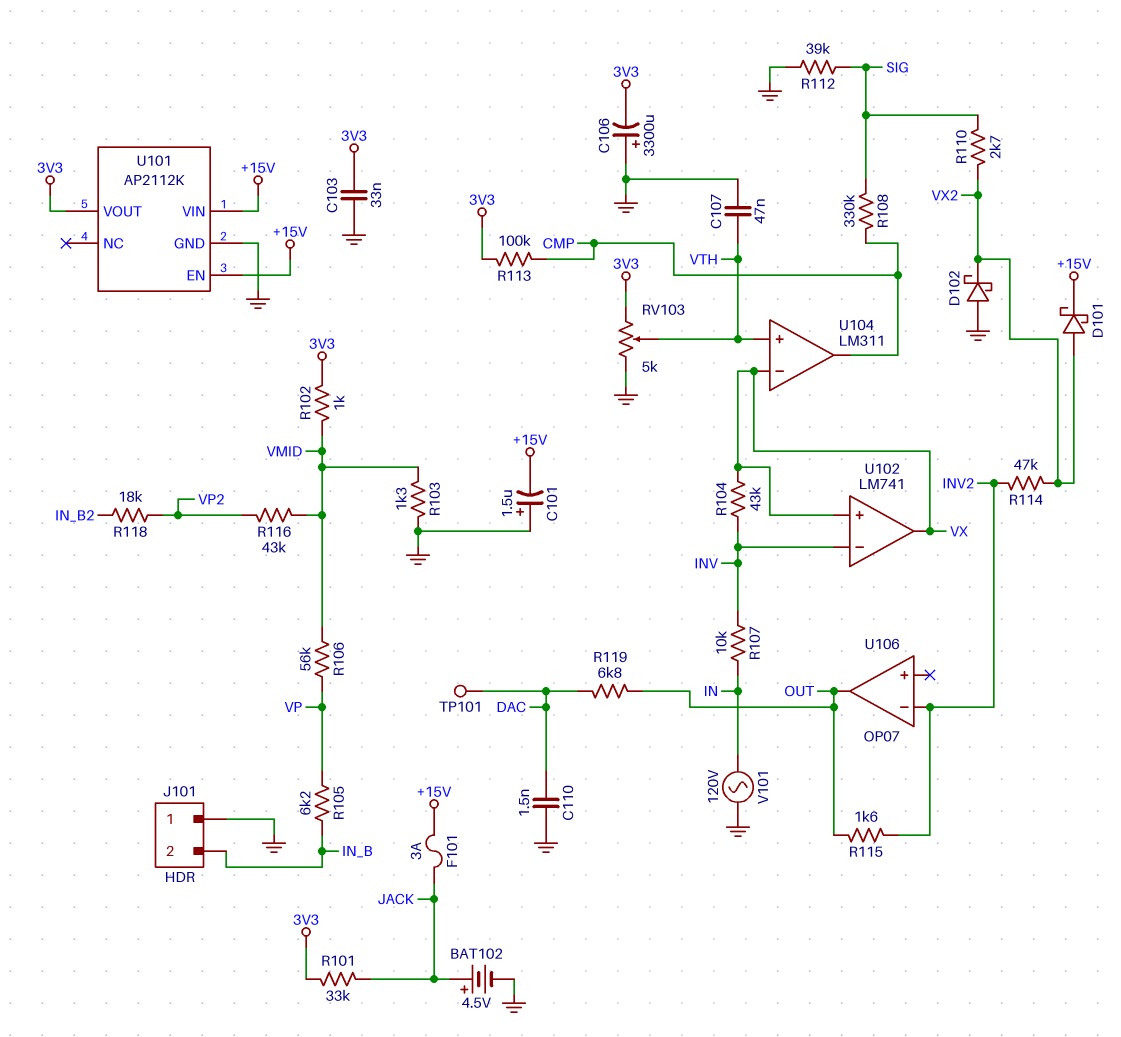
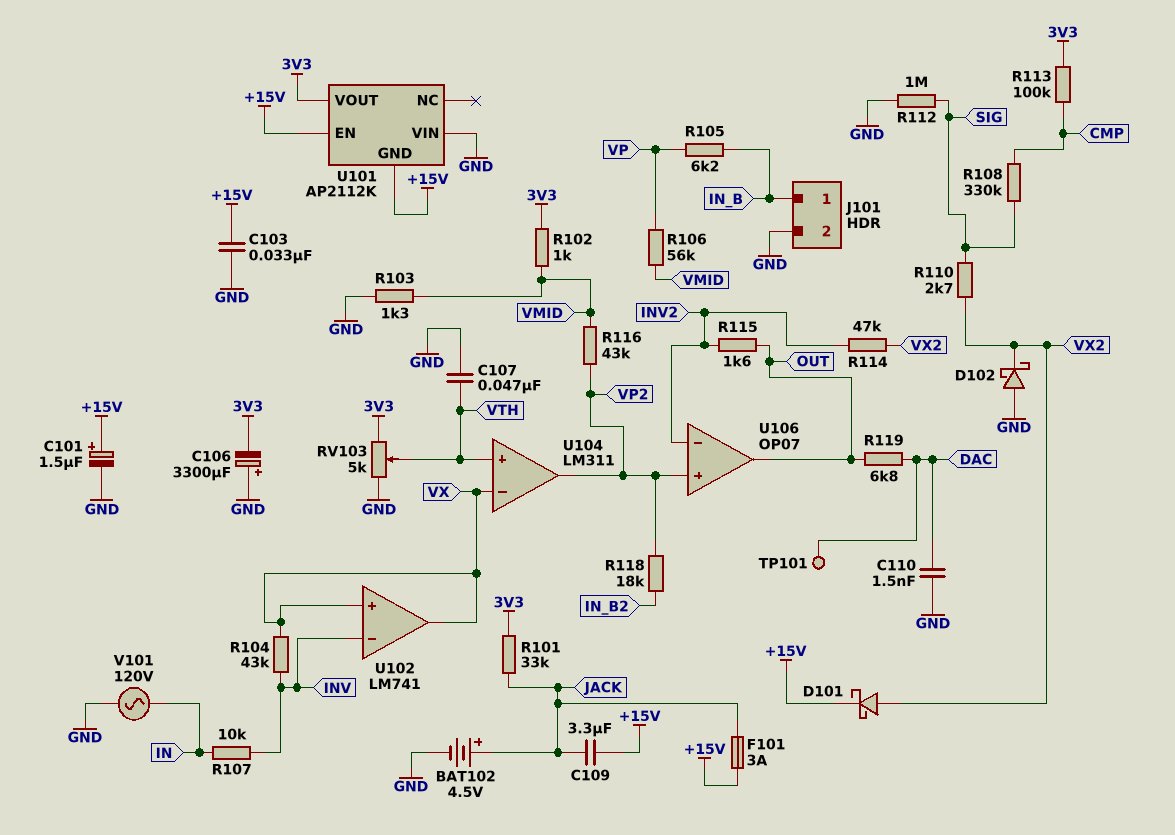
C101: 1.5uF (plus GND, minus +15V) -> 1.5uF (plus +15V, minus GND)
C103: 33nF (3V3, GND) -> 33nF (+15V, GND)
C109: none -> 3.3uF (+15V, JACK)
J101 pin 1: GND -> IN_B
J101 pin 2: IN_B -> GND
R112: 39k (GND, SIG) -> 1M (GND, SIG)
U101 pin GND: GND -> +15V
U101 pin VIN: +15V -> GND
U104 pin out: CMP -> VP2
U106 pin in+: none -> VP2

